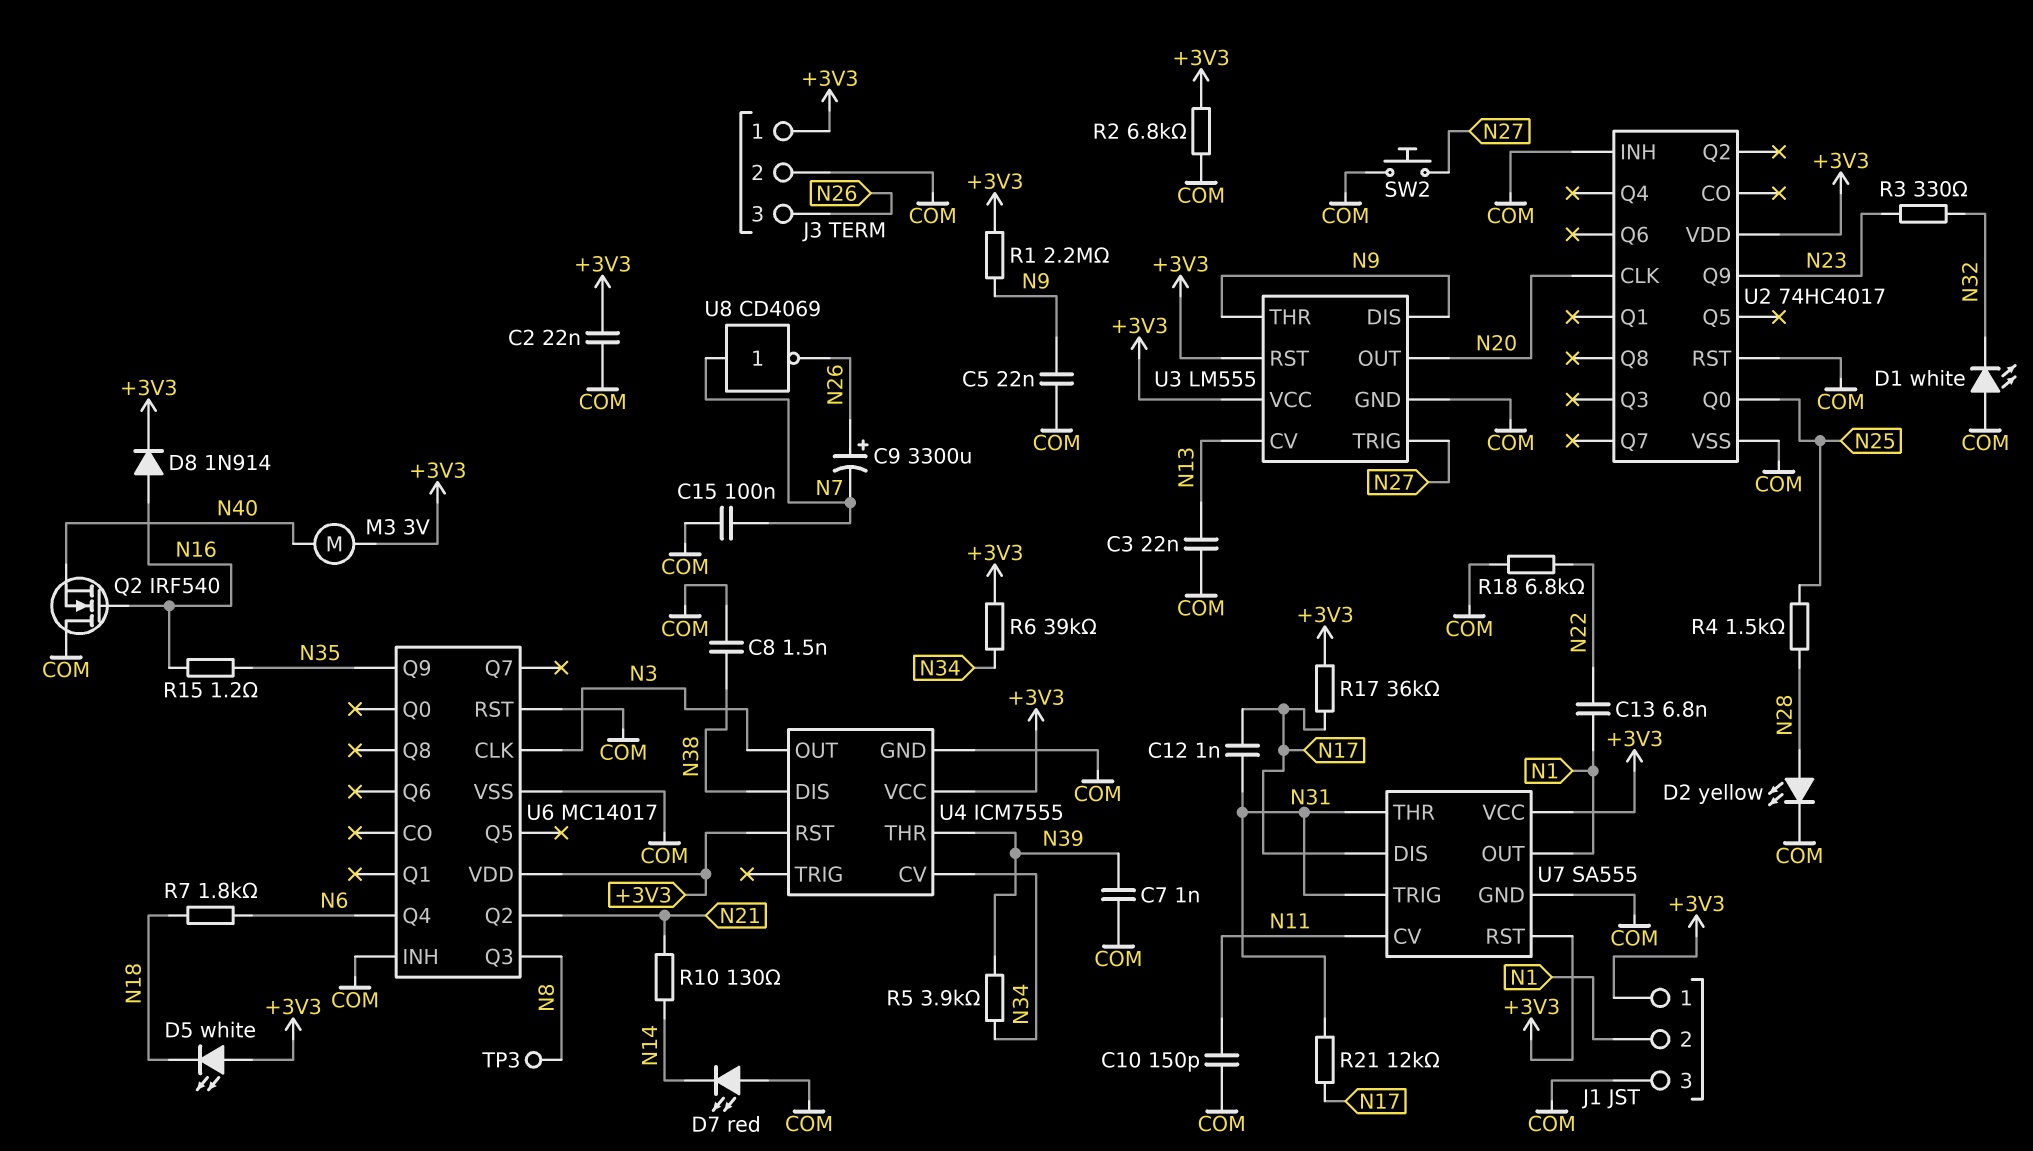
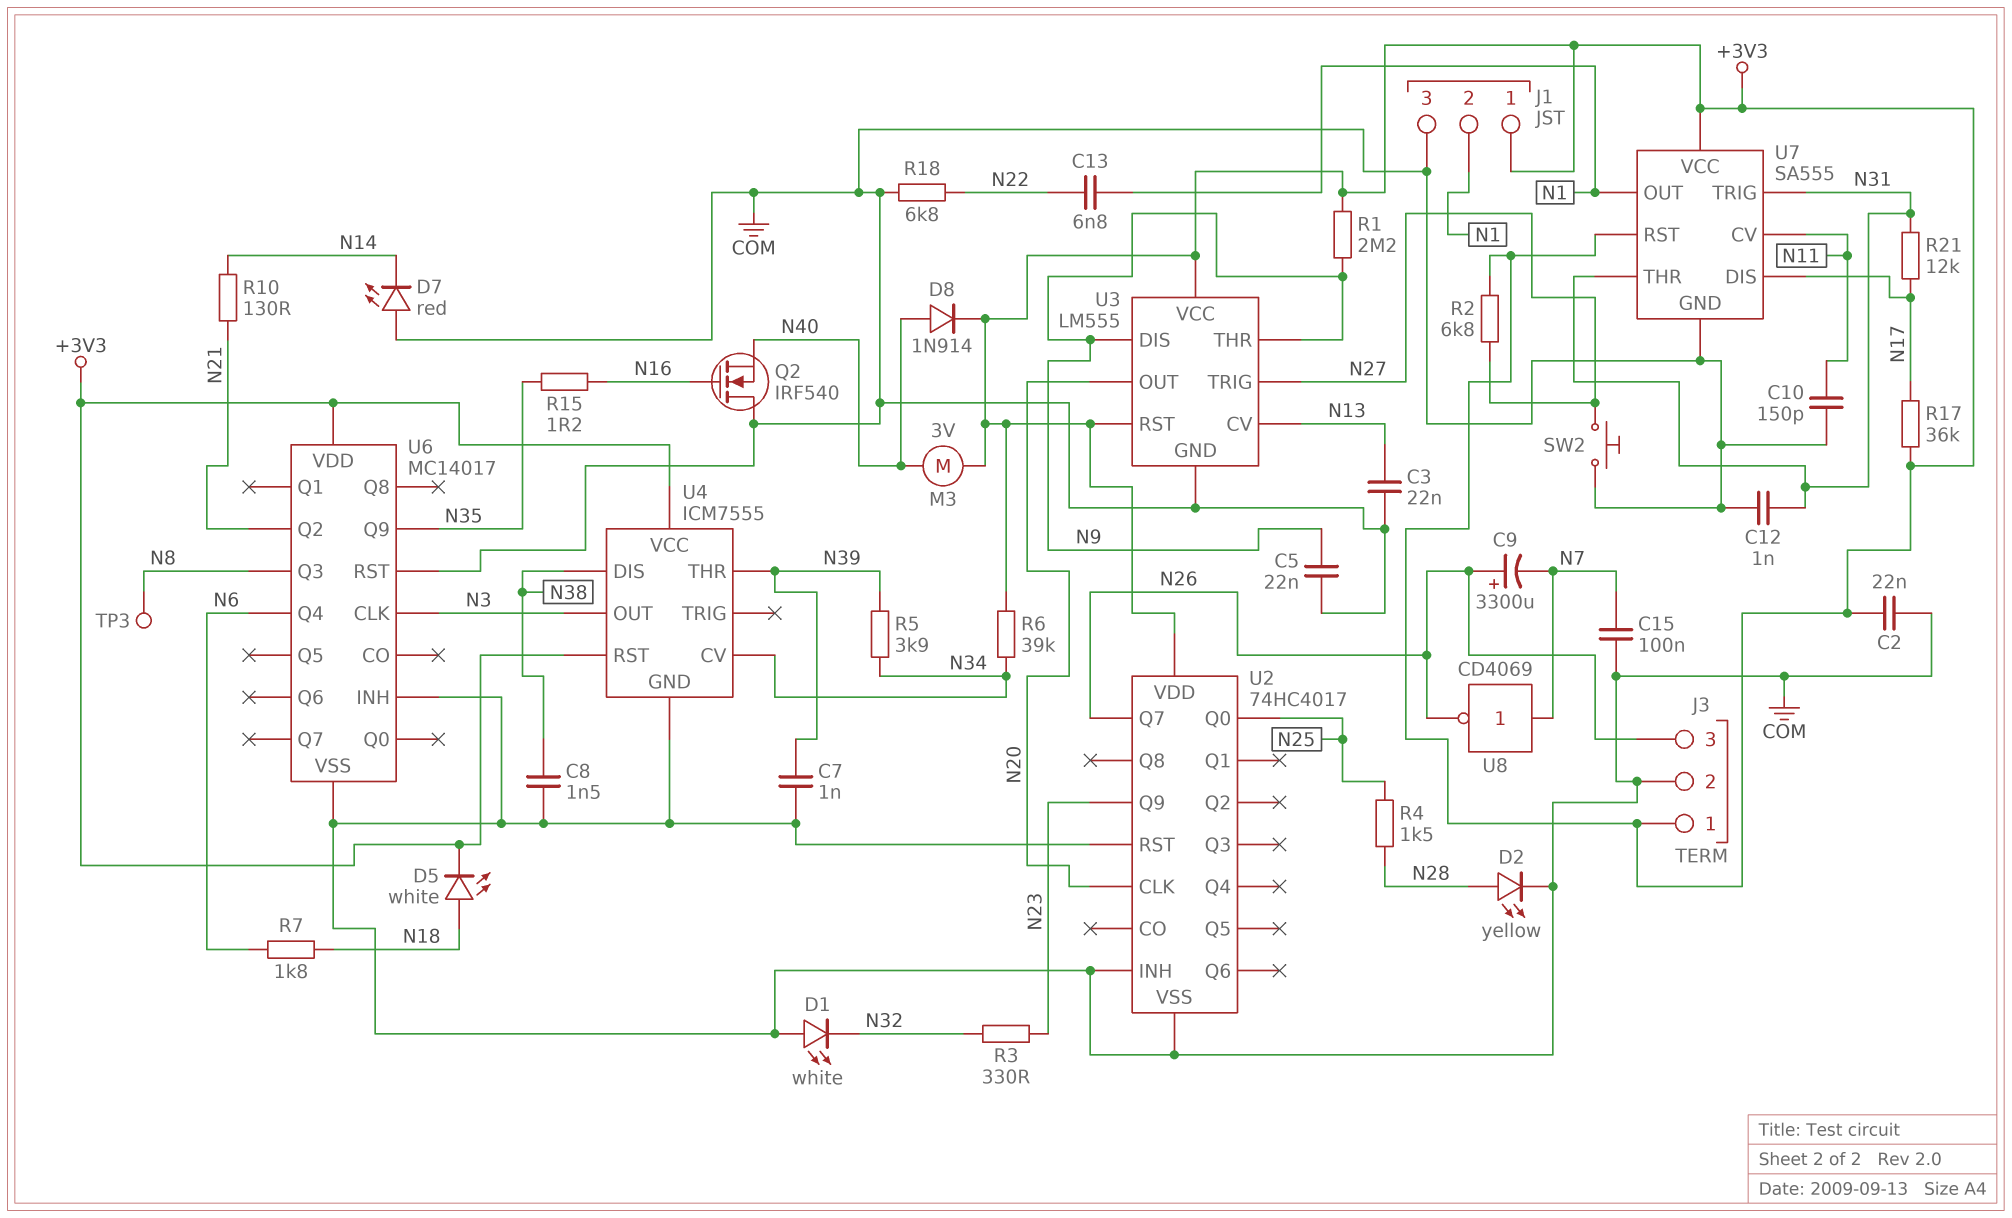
C12: 1nF (N17, N31) -> 1nF (COM, N31)
D5: LED white (A +3V3, K N18) -> LED white (A N18, K +3V3)
D8: diode 1N914 (A N16, K +3V3) -> diode 1N914 (A N40, K +3V3)
R2: 6.8k (+3V3, COM) -> 6.8k (+3V3, N27)
U2 pin Q7: none -> N26

